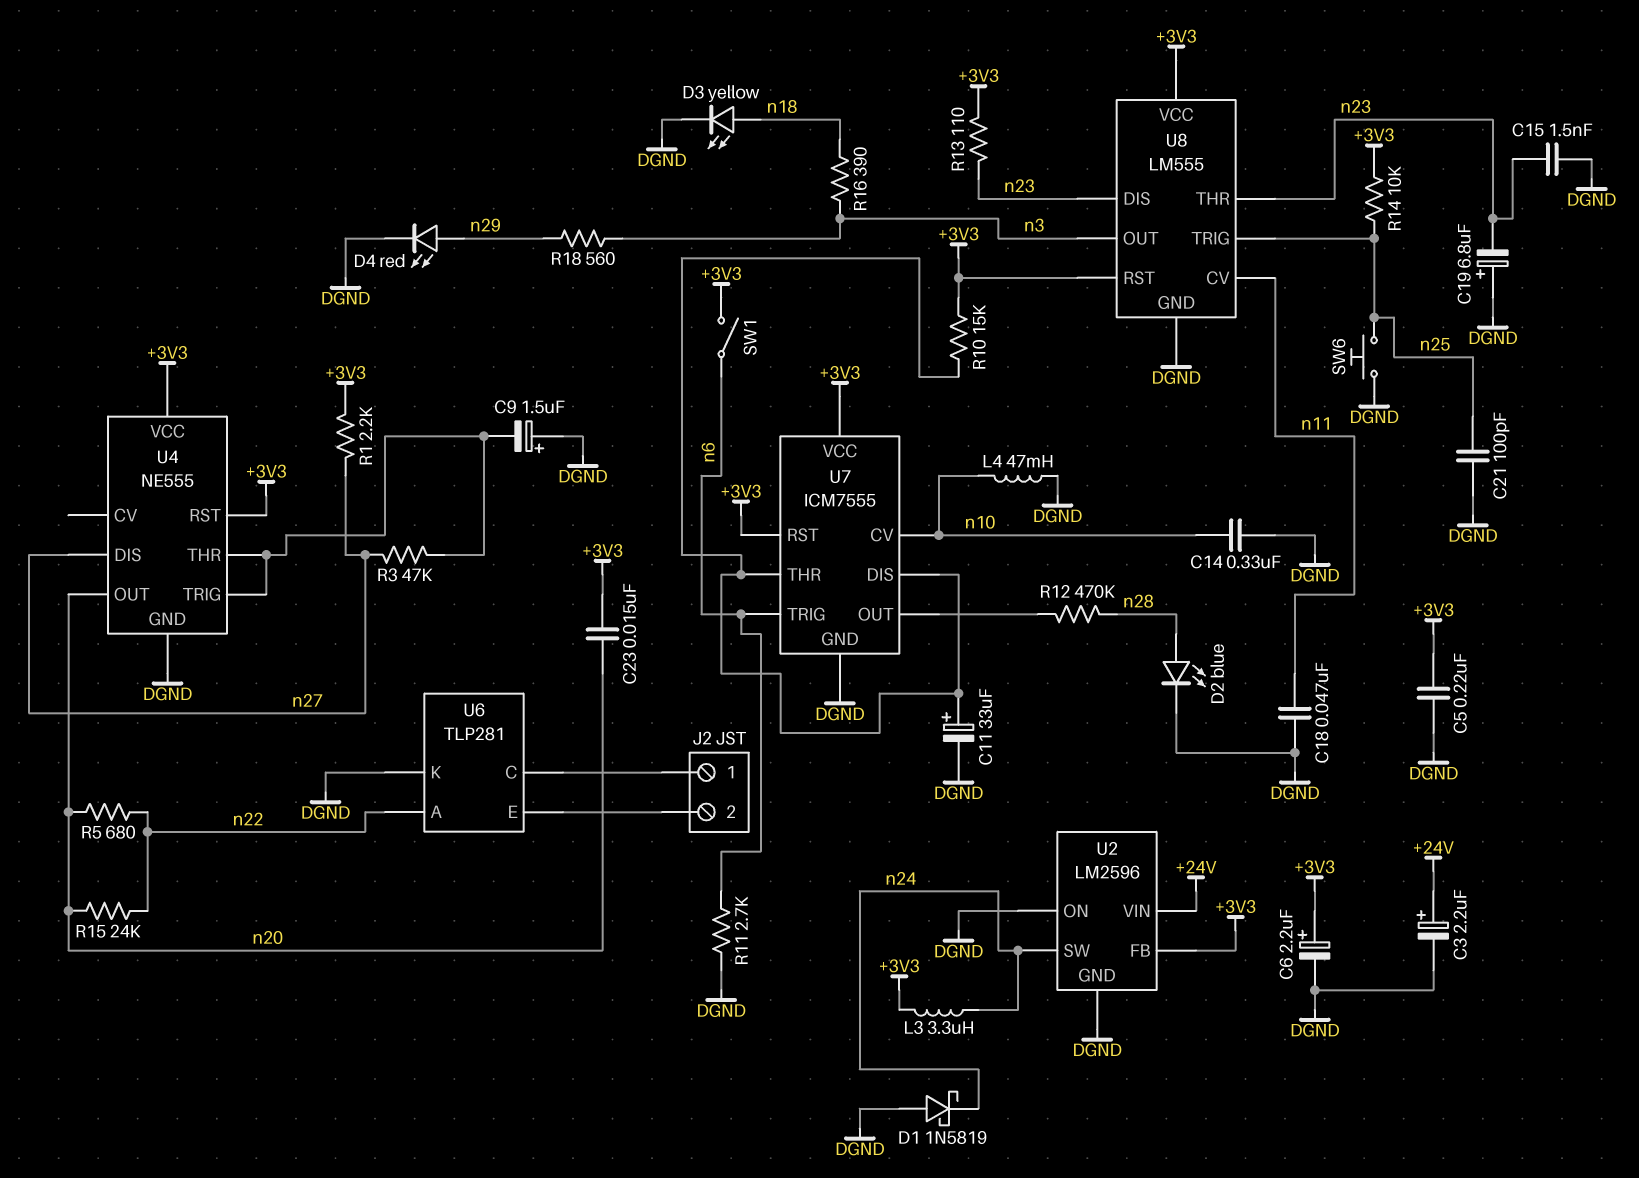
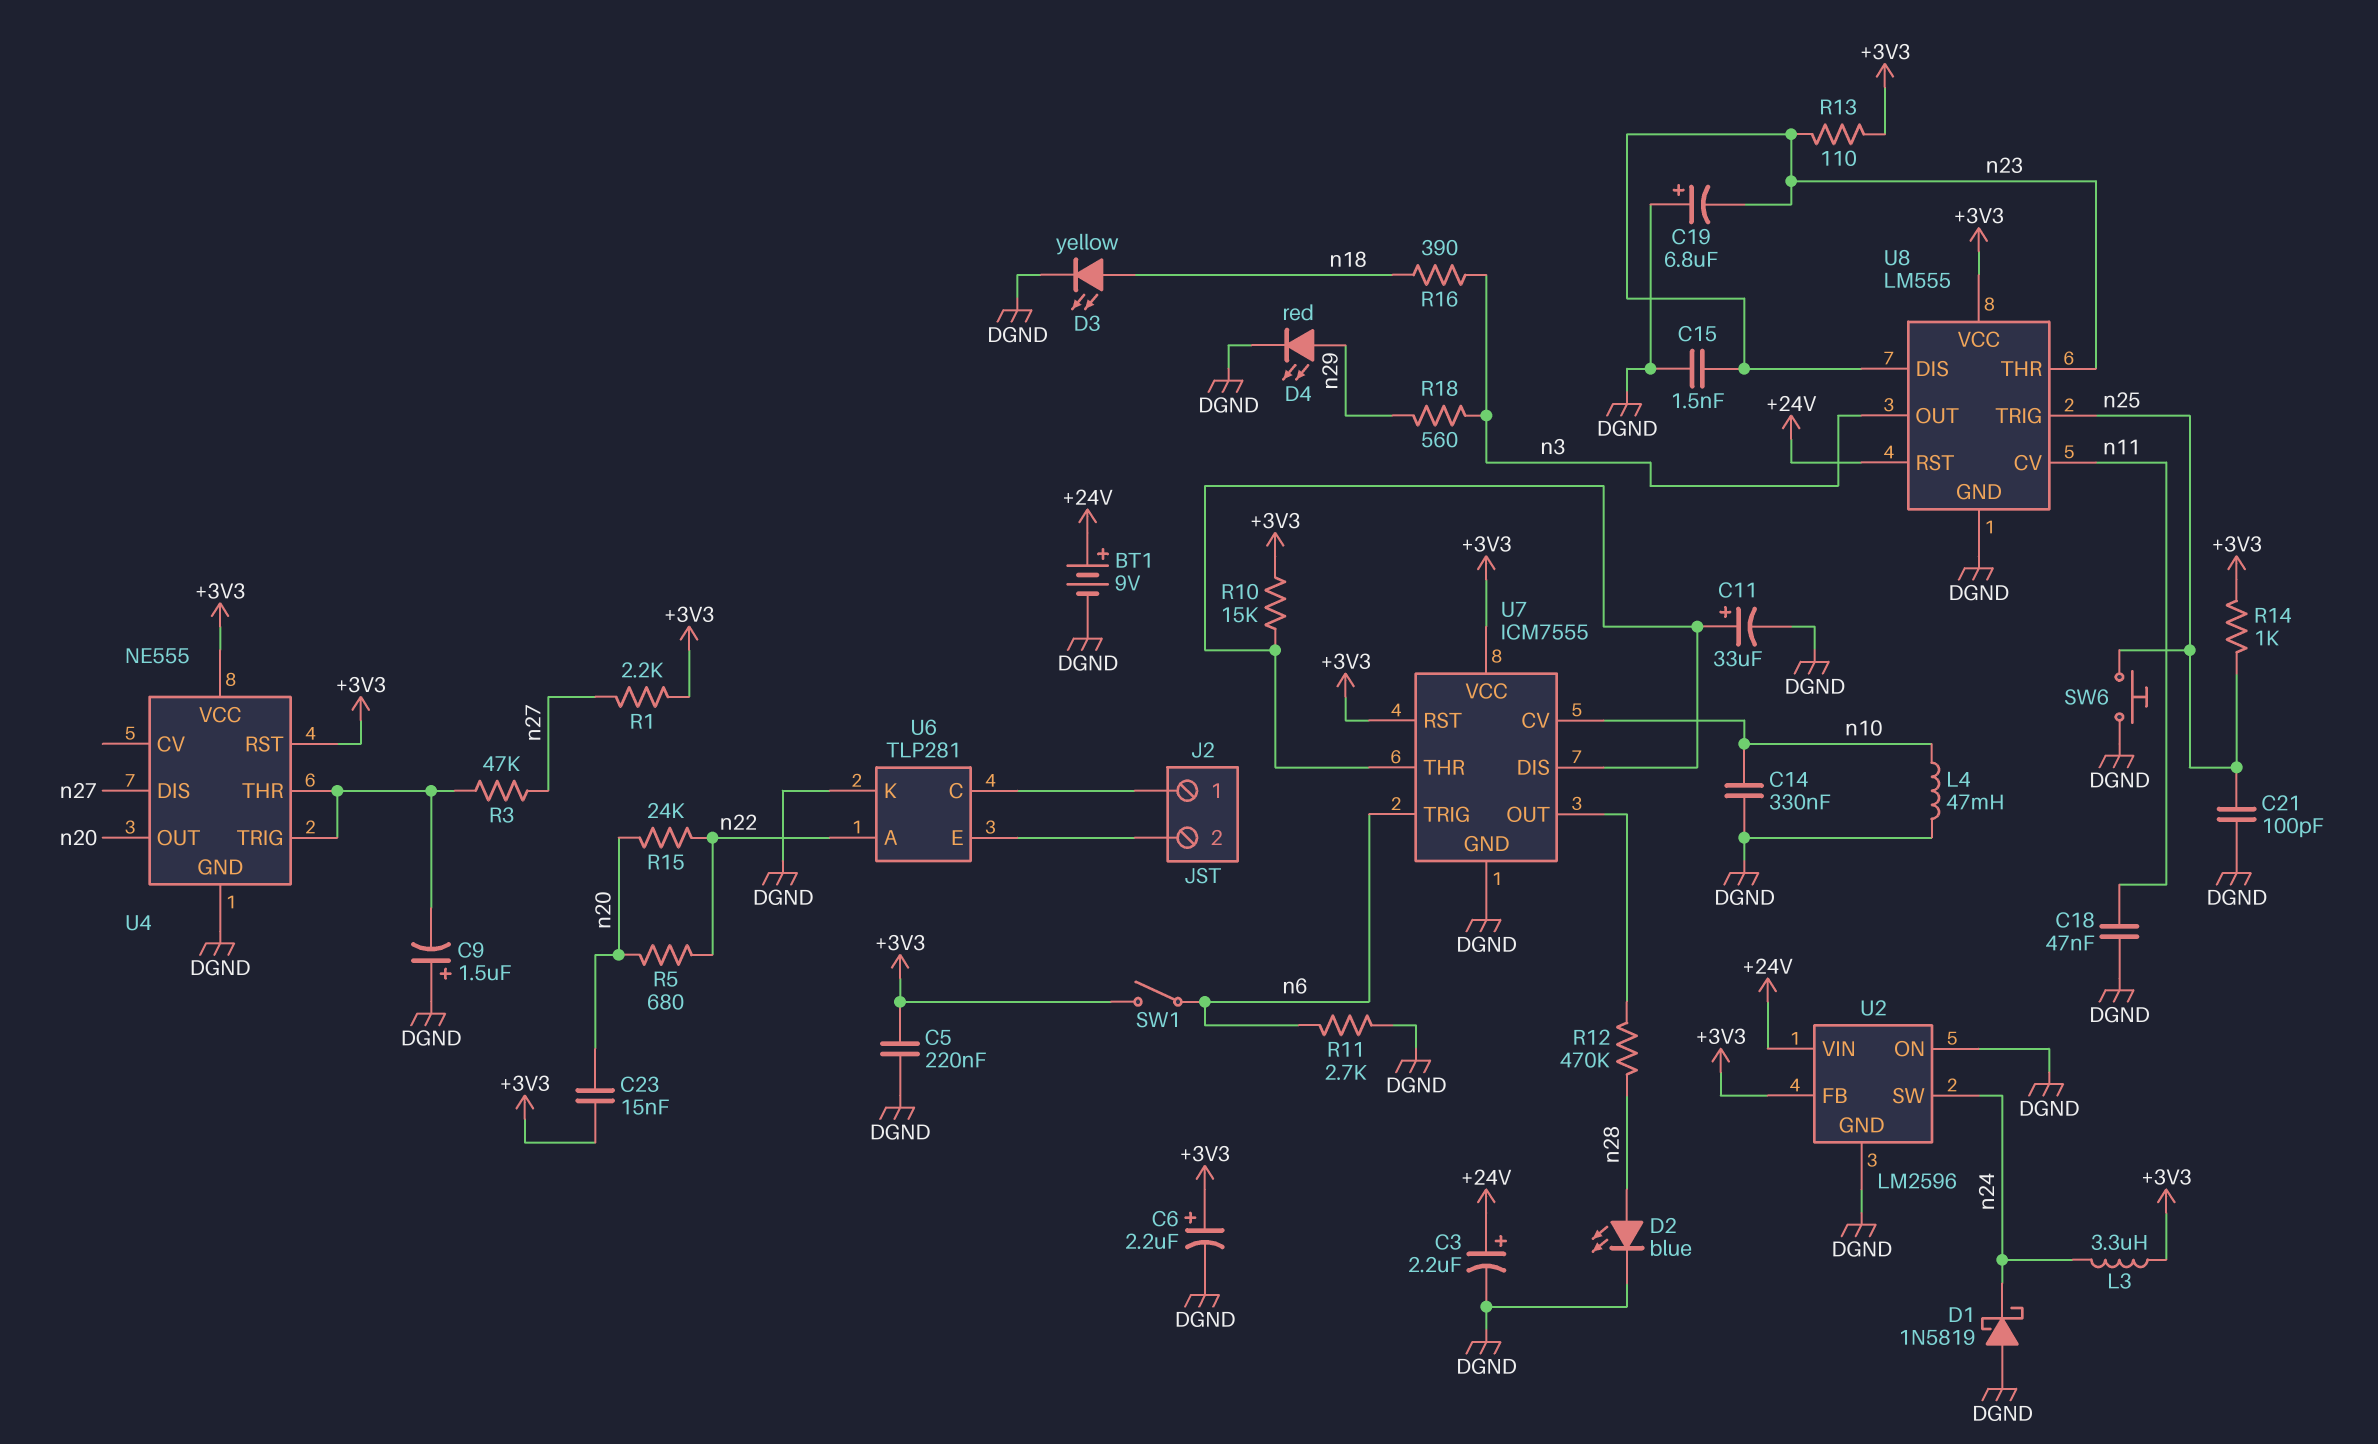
BT1: none -> 9V (plus +24V, minus DGND)
R14: 10k (+3V3, n25) -> 1k (+3V3, n25)
U8 pin RST: +3V3 -> +24V

